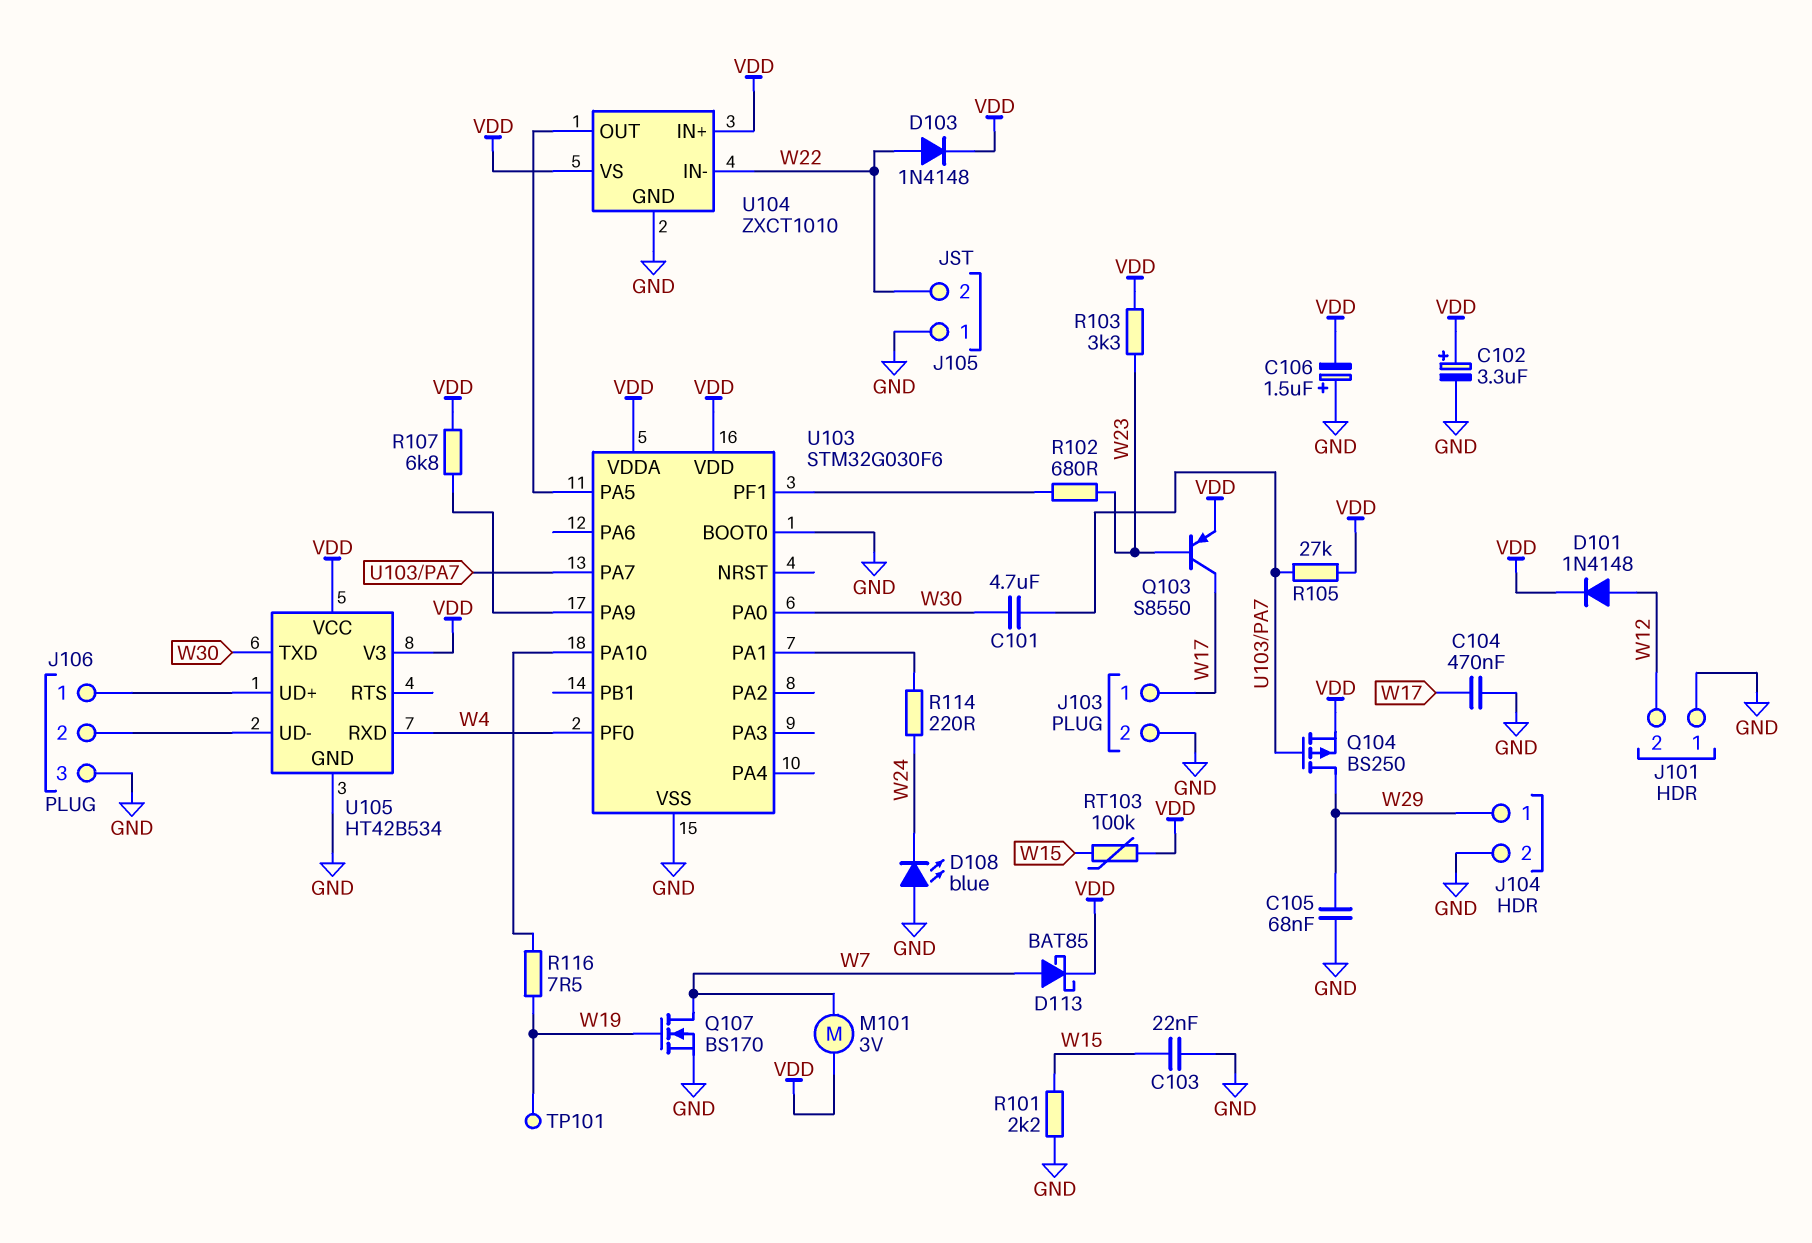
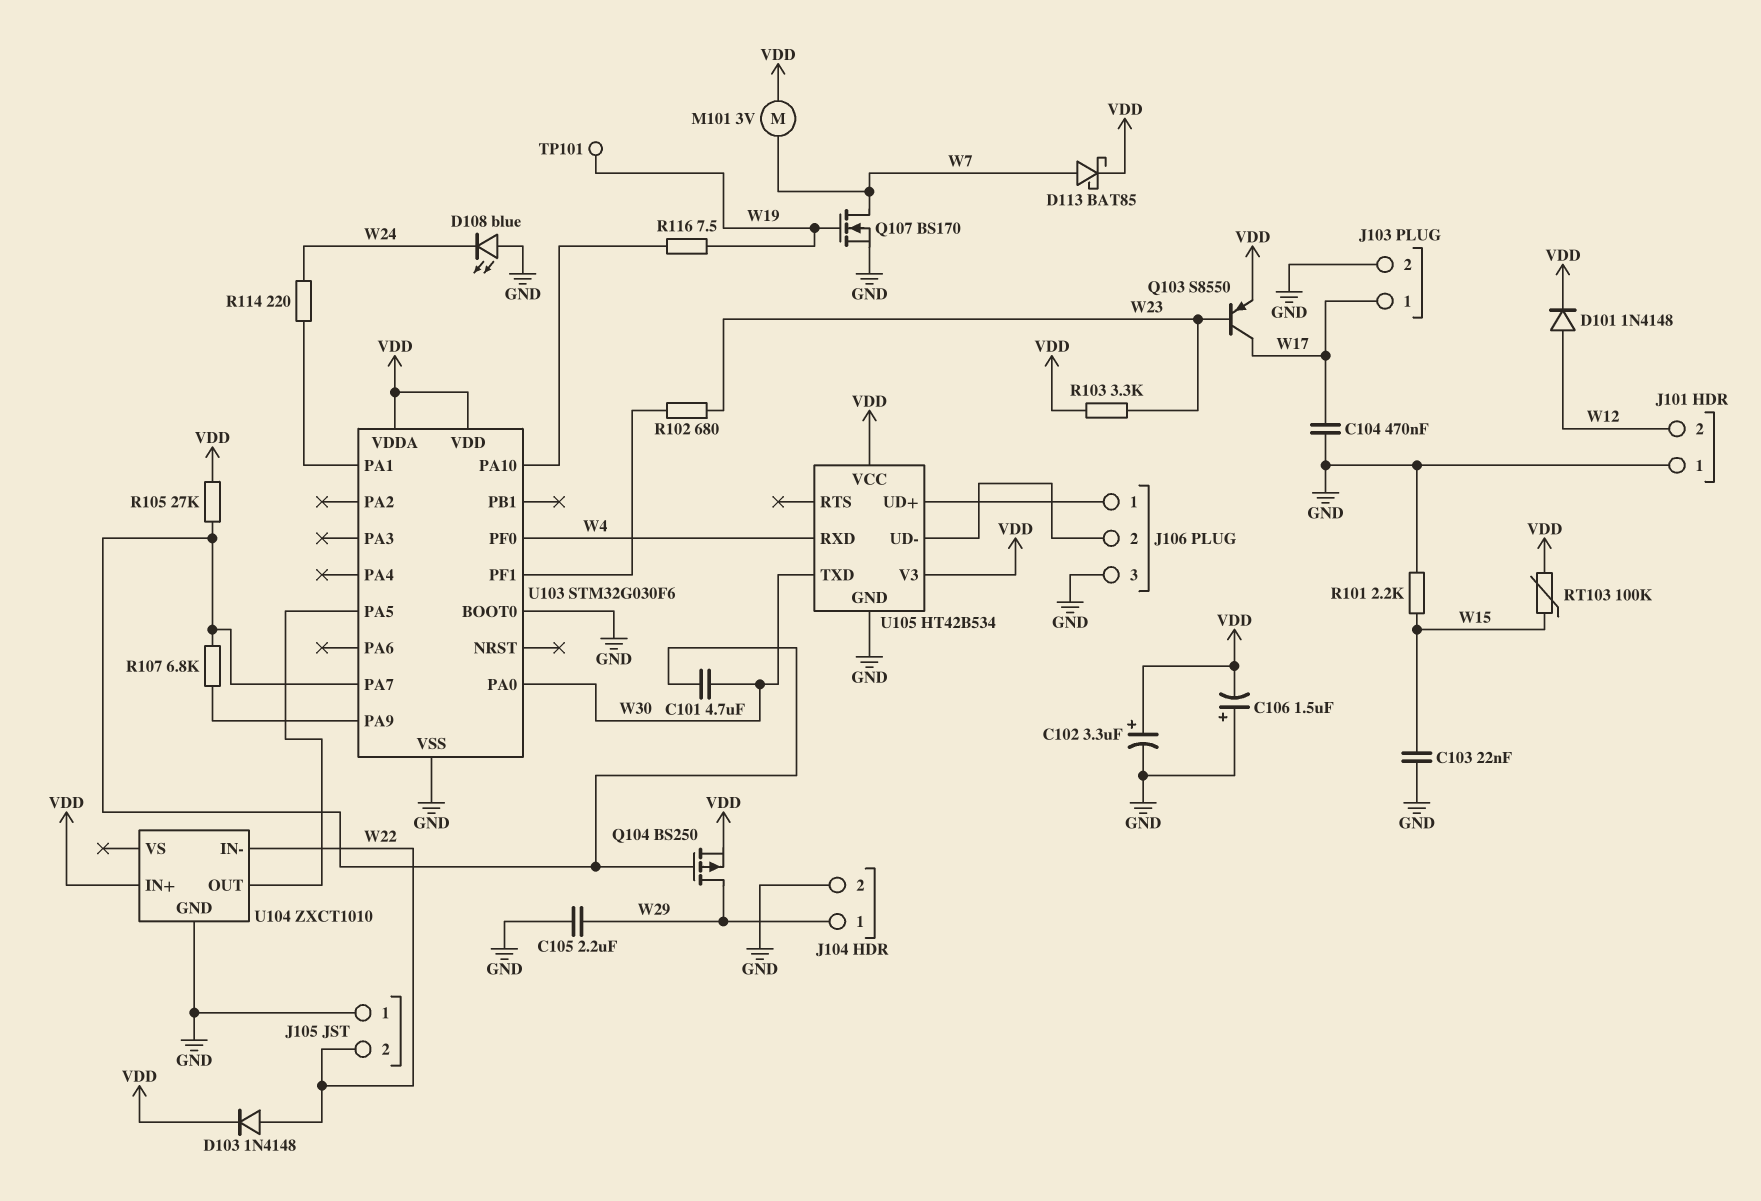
C105: 68nF (GND, W29) -> 2.2uF (GND, W29)
R107: 6.8k (U103/PA9, VDD) -> 6.8k (U103/PA7, U103/PA9)
U104 pin VS: VDD -> none

